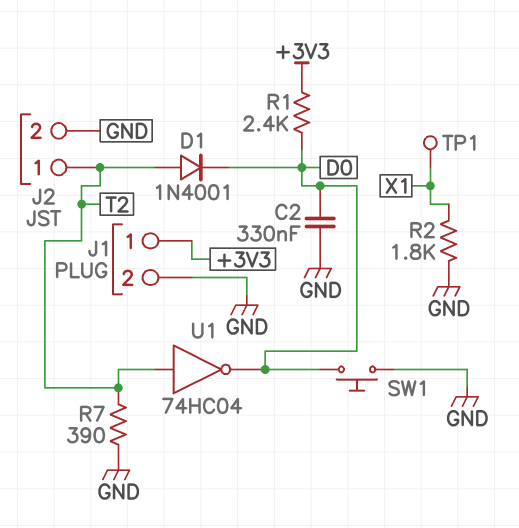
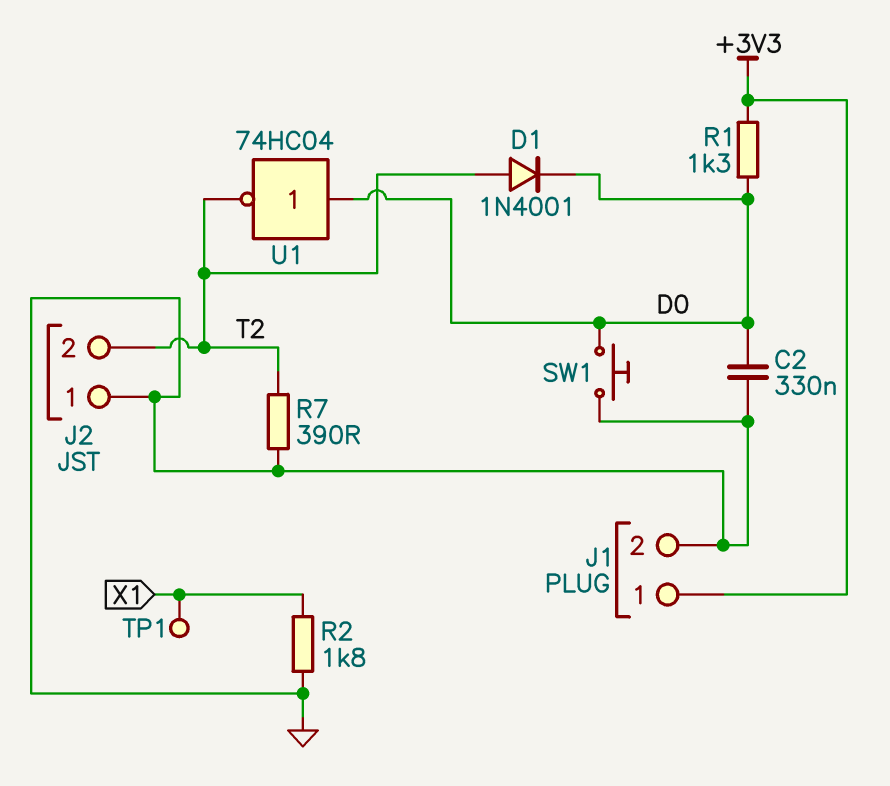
J2 pin 1: T2 -> GND
J2 pin 2: GND -> T2
R1: 2.4k (+3V3, D0) -> 1.3k (+3V3, D0)
U1: NOT 74HC04 (in T2, out D0) -> NOT 74HC04 (in D0, out T2)

